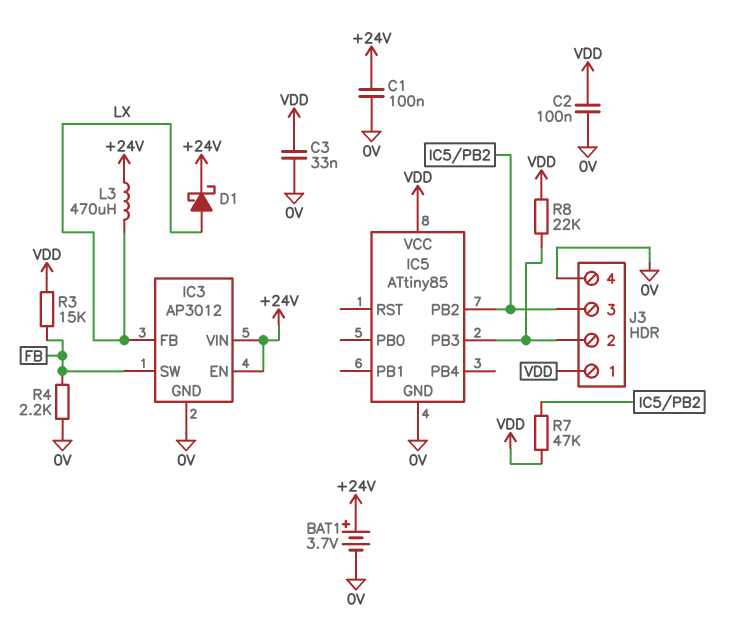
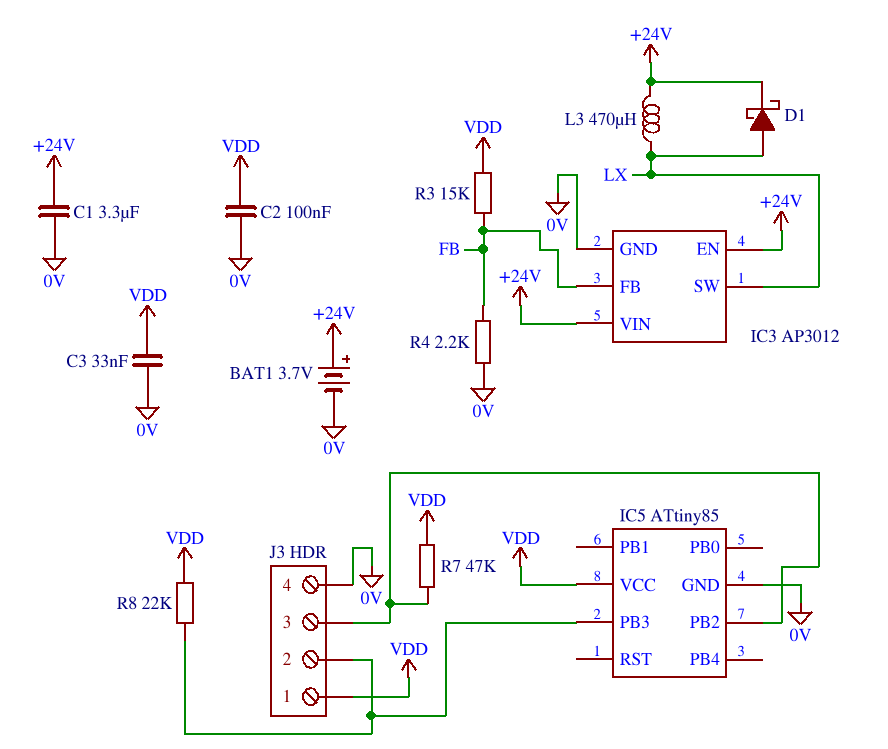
C1: 100nF (+24V, 0V) -> 3.3uF (+24V, 0V)
IC3 pin FB: LX -> FB
IC3 pin SW: FB -> LX

